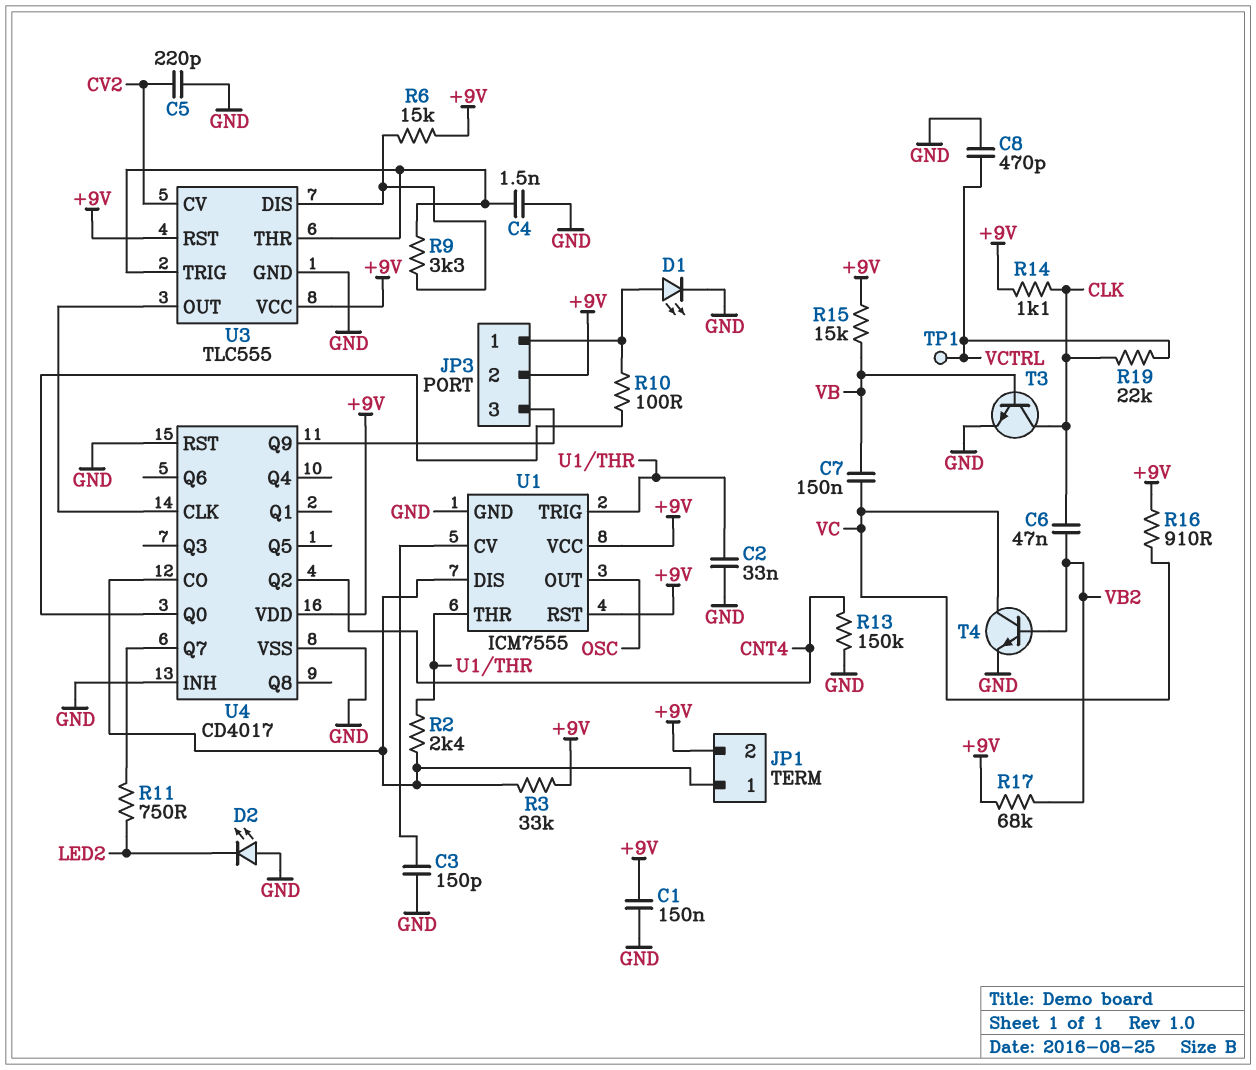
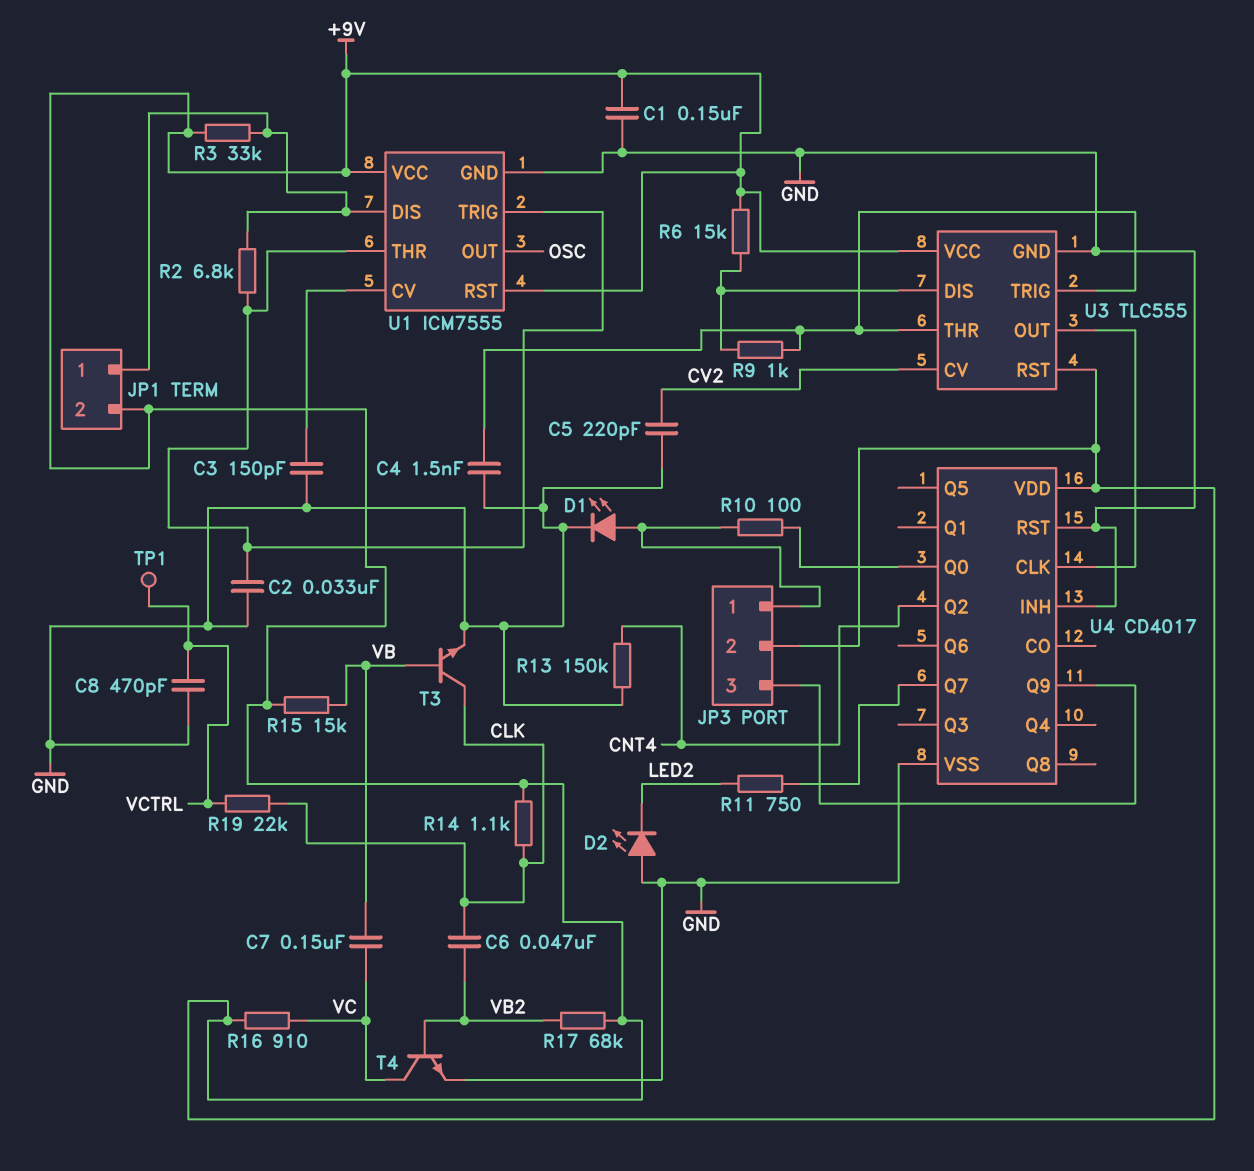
R2: 2.4k (JP1/1, U1/THR) -> 6.8k (JP1/1, U1/THR)
R9: 3.3k (U3/DIS, U3/THR) -> 1k (U3/DIS, U3/THR)
U4 pin CO: JP1/1 -> none

